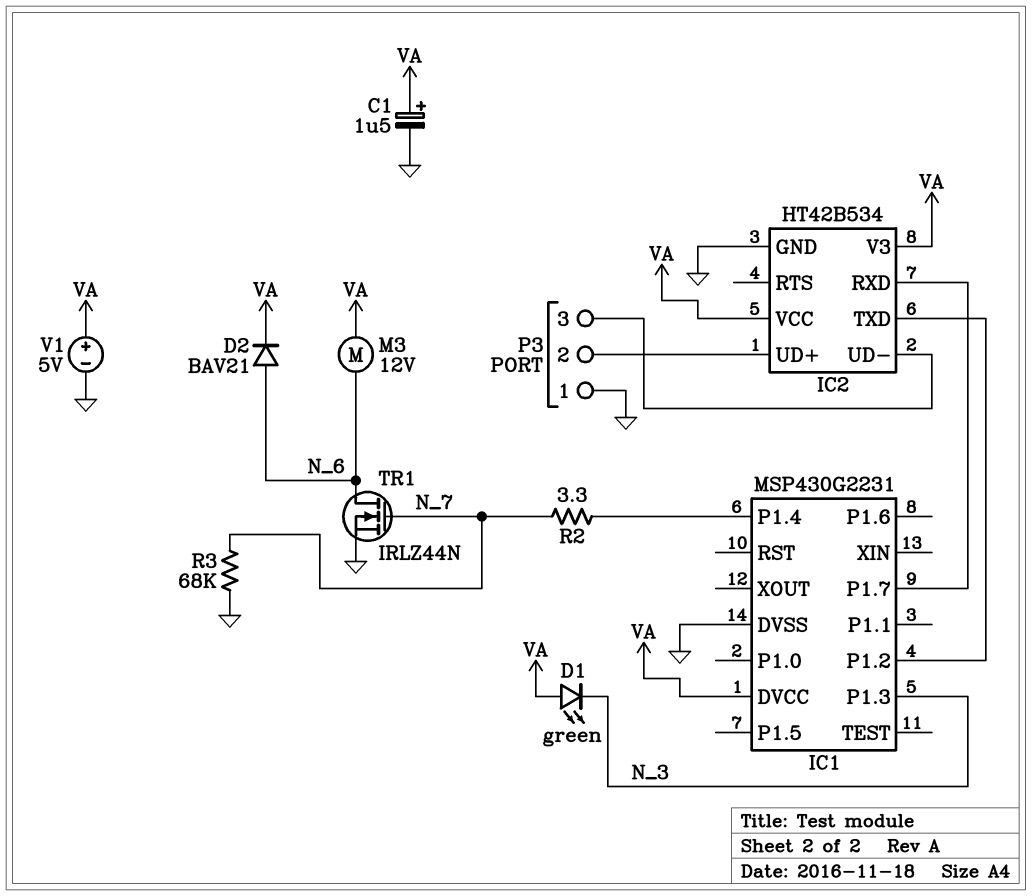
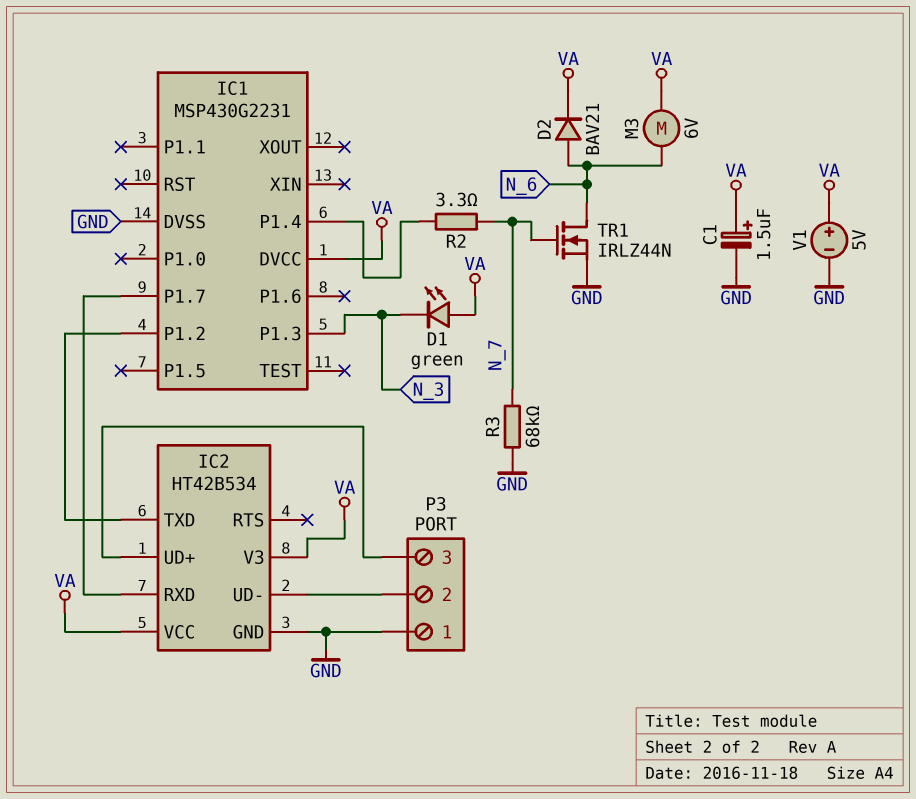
M3: motor 12V (N_6, VA) -> motor 6V (N_6, VA)
P3 pin 2: IC2/UD+ -> IC2/UD-
P3 pin 3: IC2/UD- -> IC2/UD+

